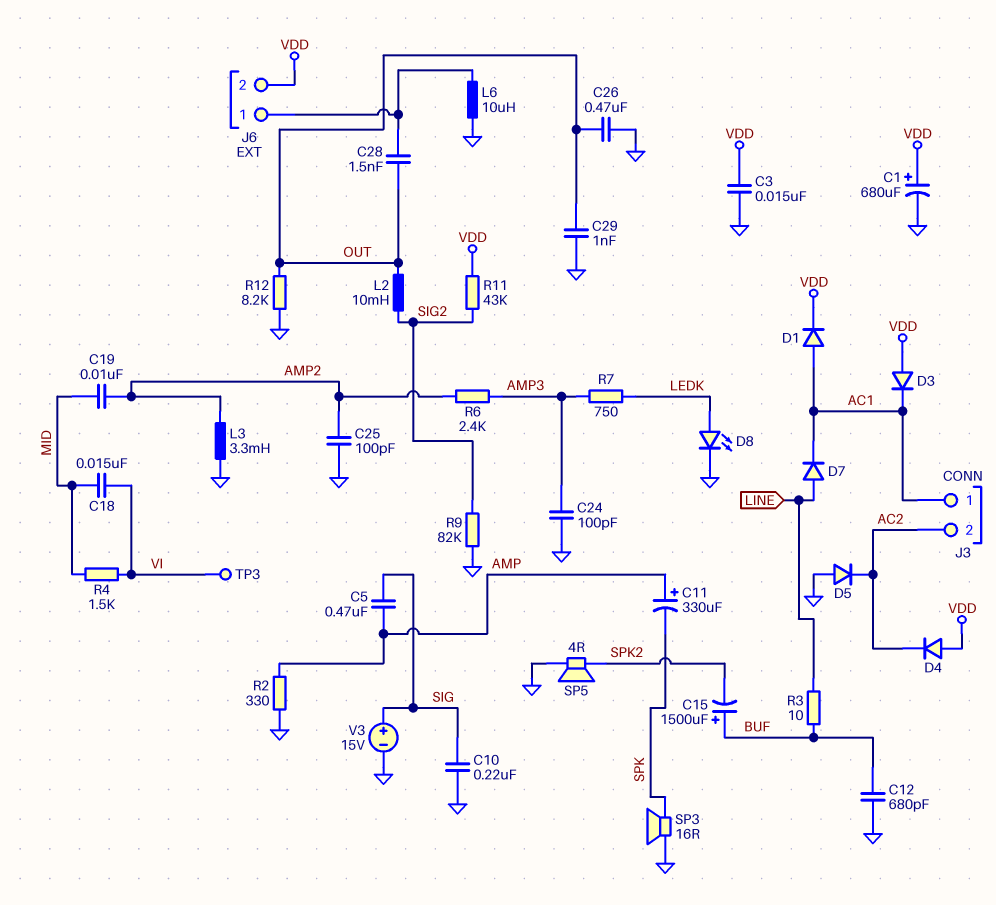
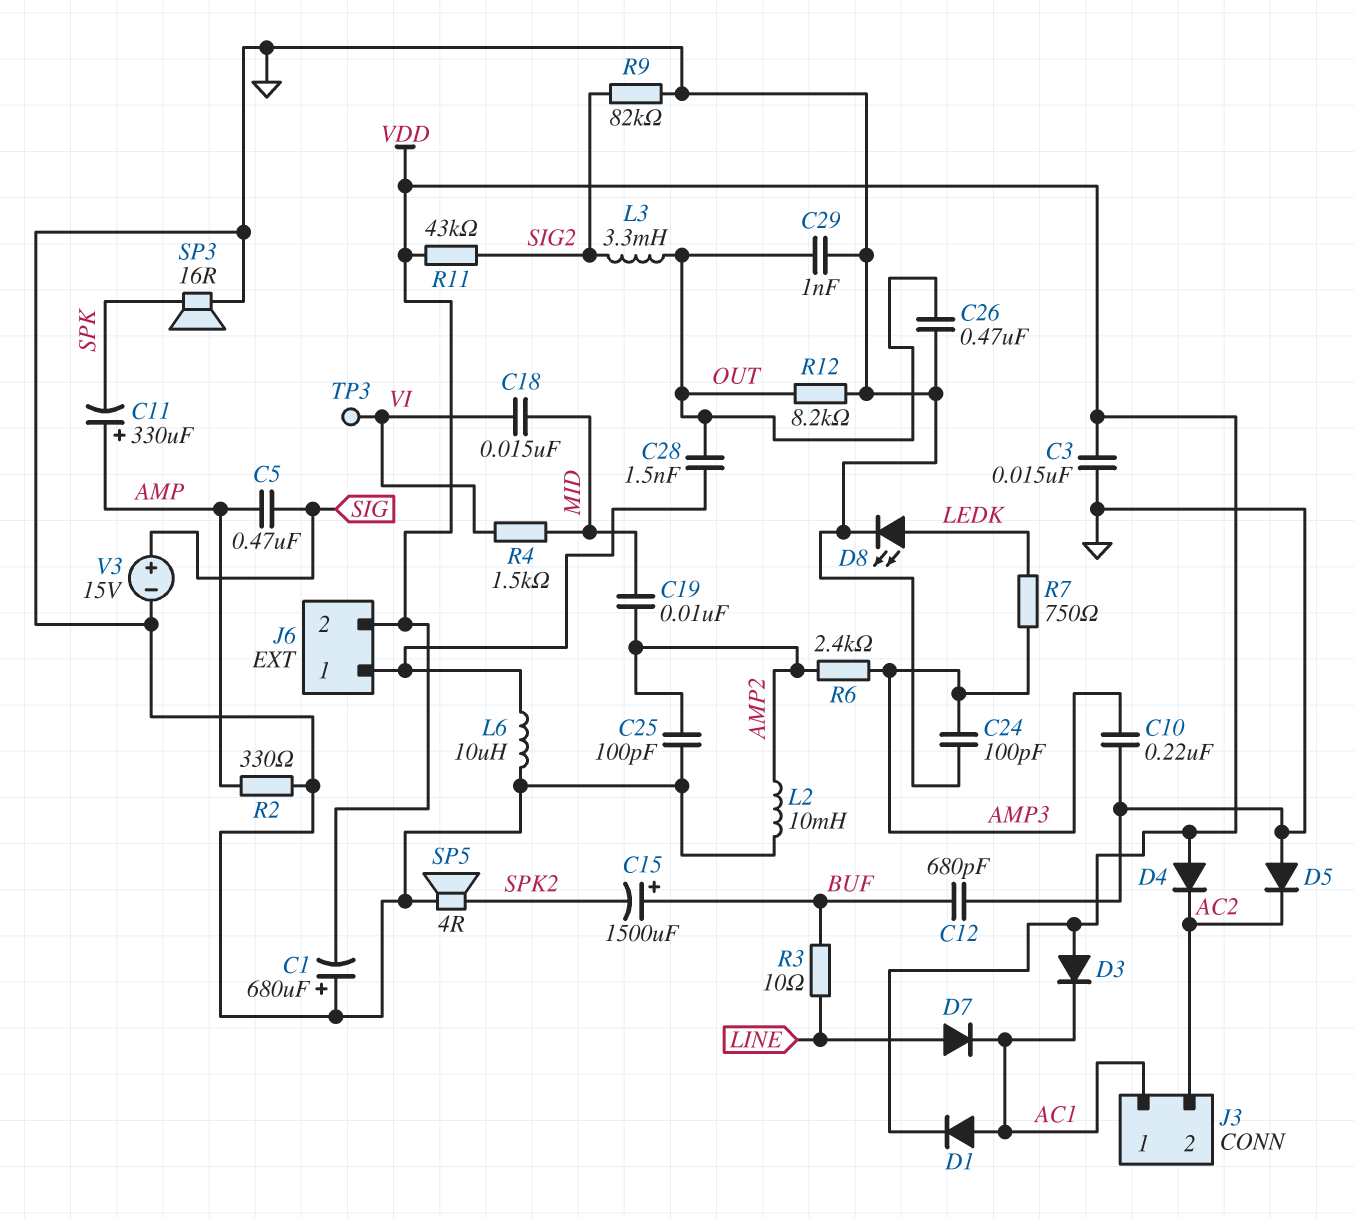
C1: 680uF (plus VDD, minus GND) -> 680uF (plus GND, minus VDD)
C10: 220nF (GND, SIG) -> 220nF (AMP3, GND)
L2: 10mH (OUT, SIG2) -> 10mH (AMP2, GND)
L3: 3.3mH (AMP2, GND) -> 3.3mH (OUT, SIG2)

